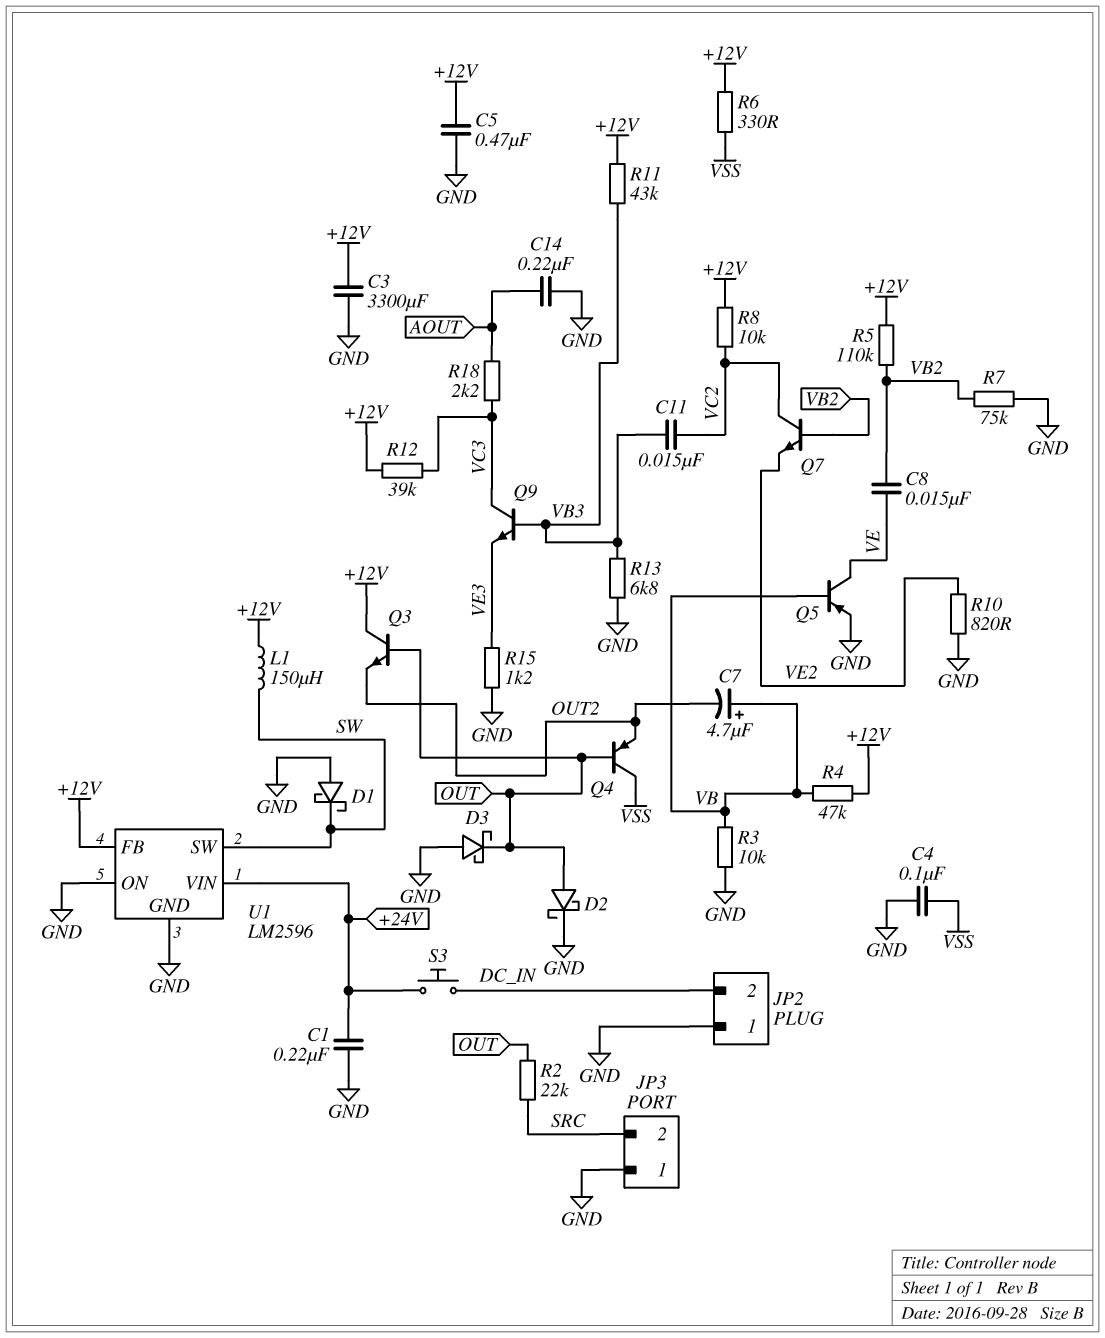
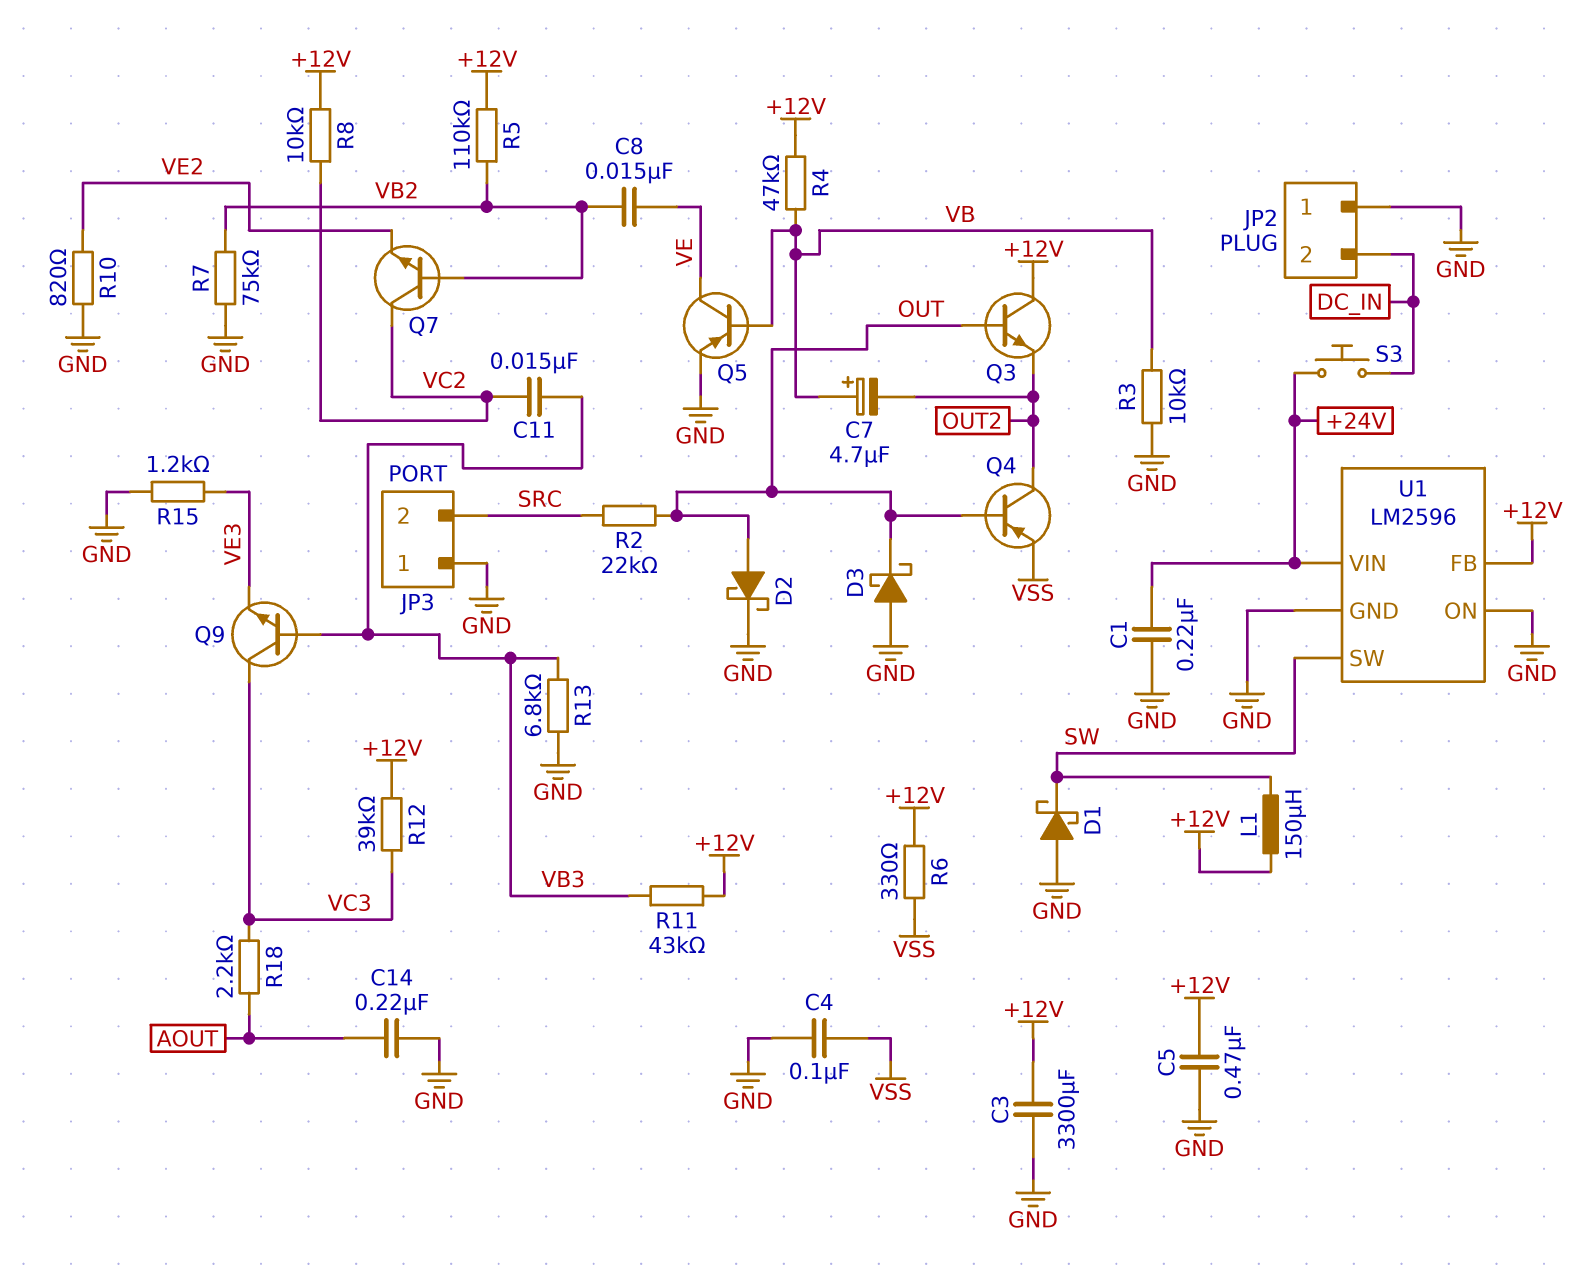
Q4: PNP (B OUT, C VSS, E OUT2) -> PNP (B OUT, C OUT2, E VSS)

